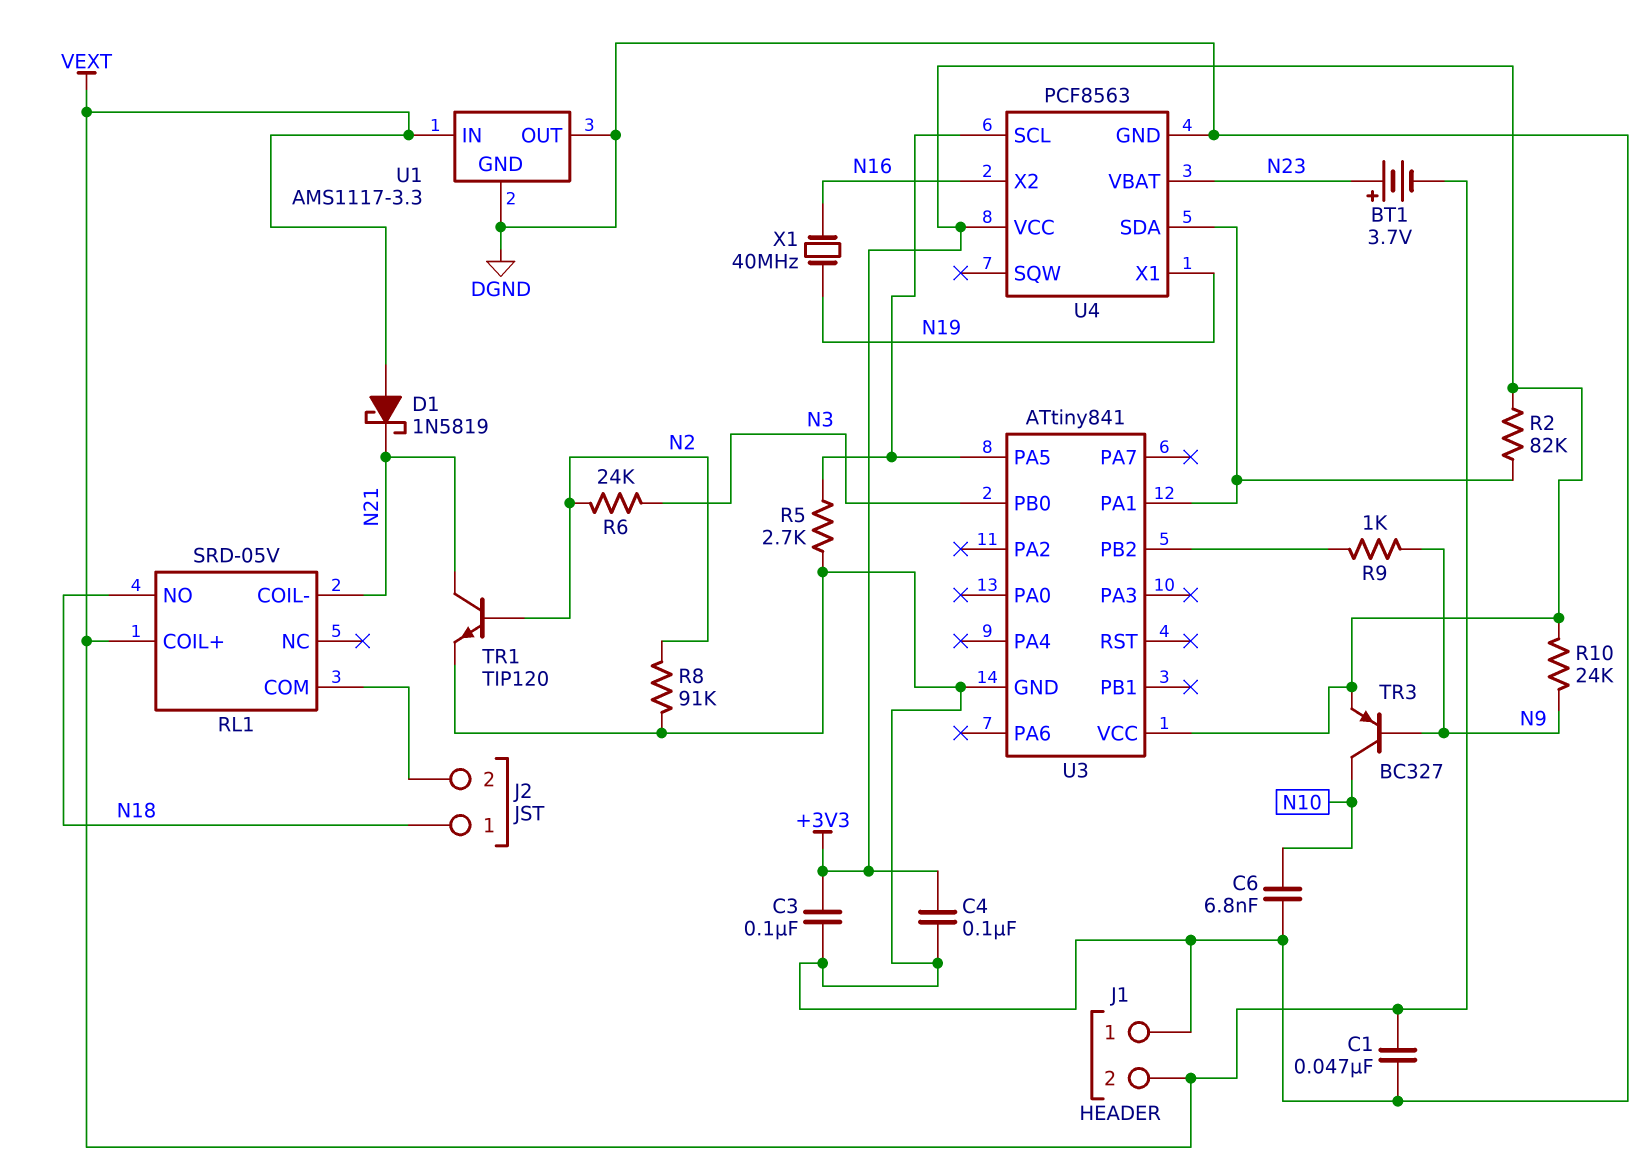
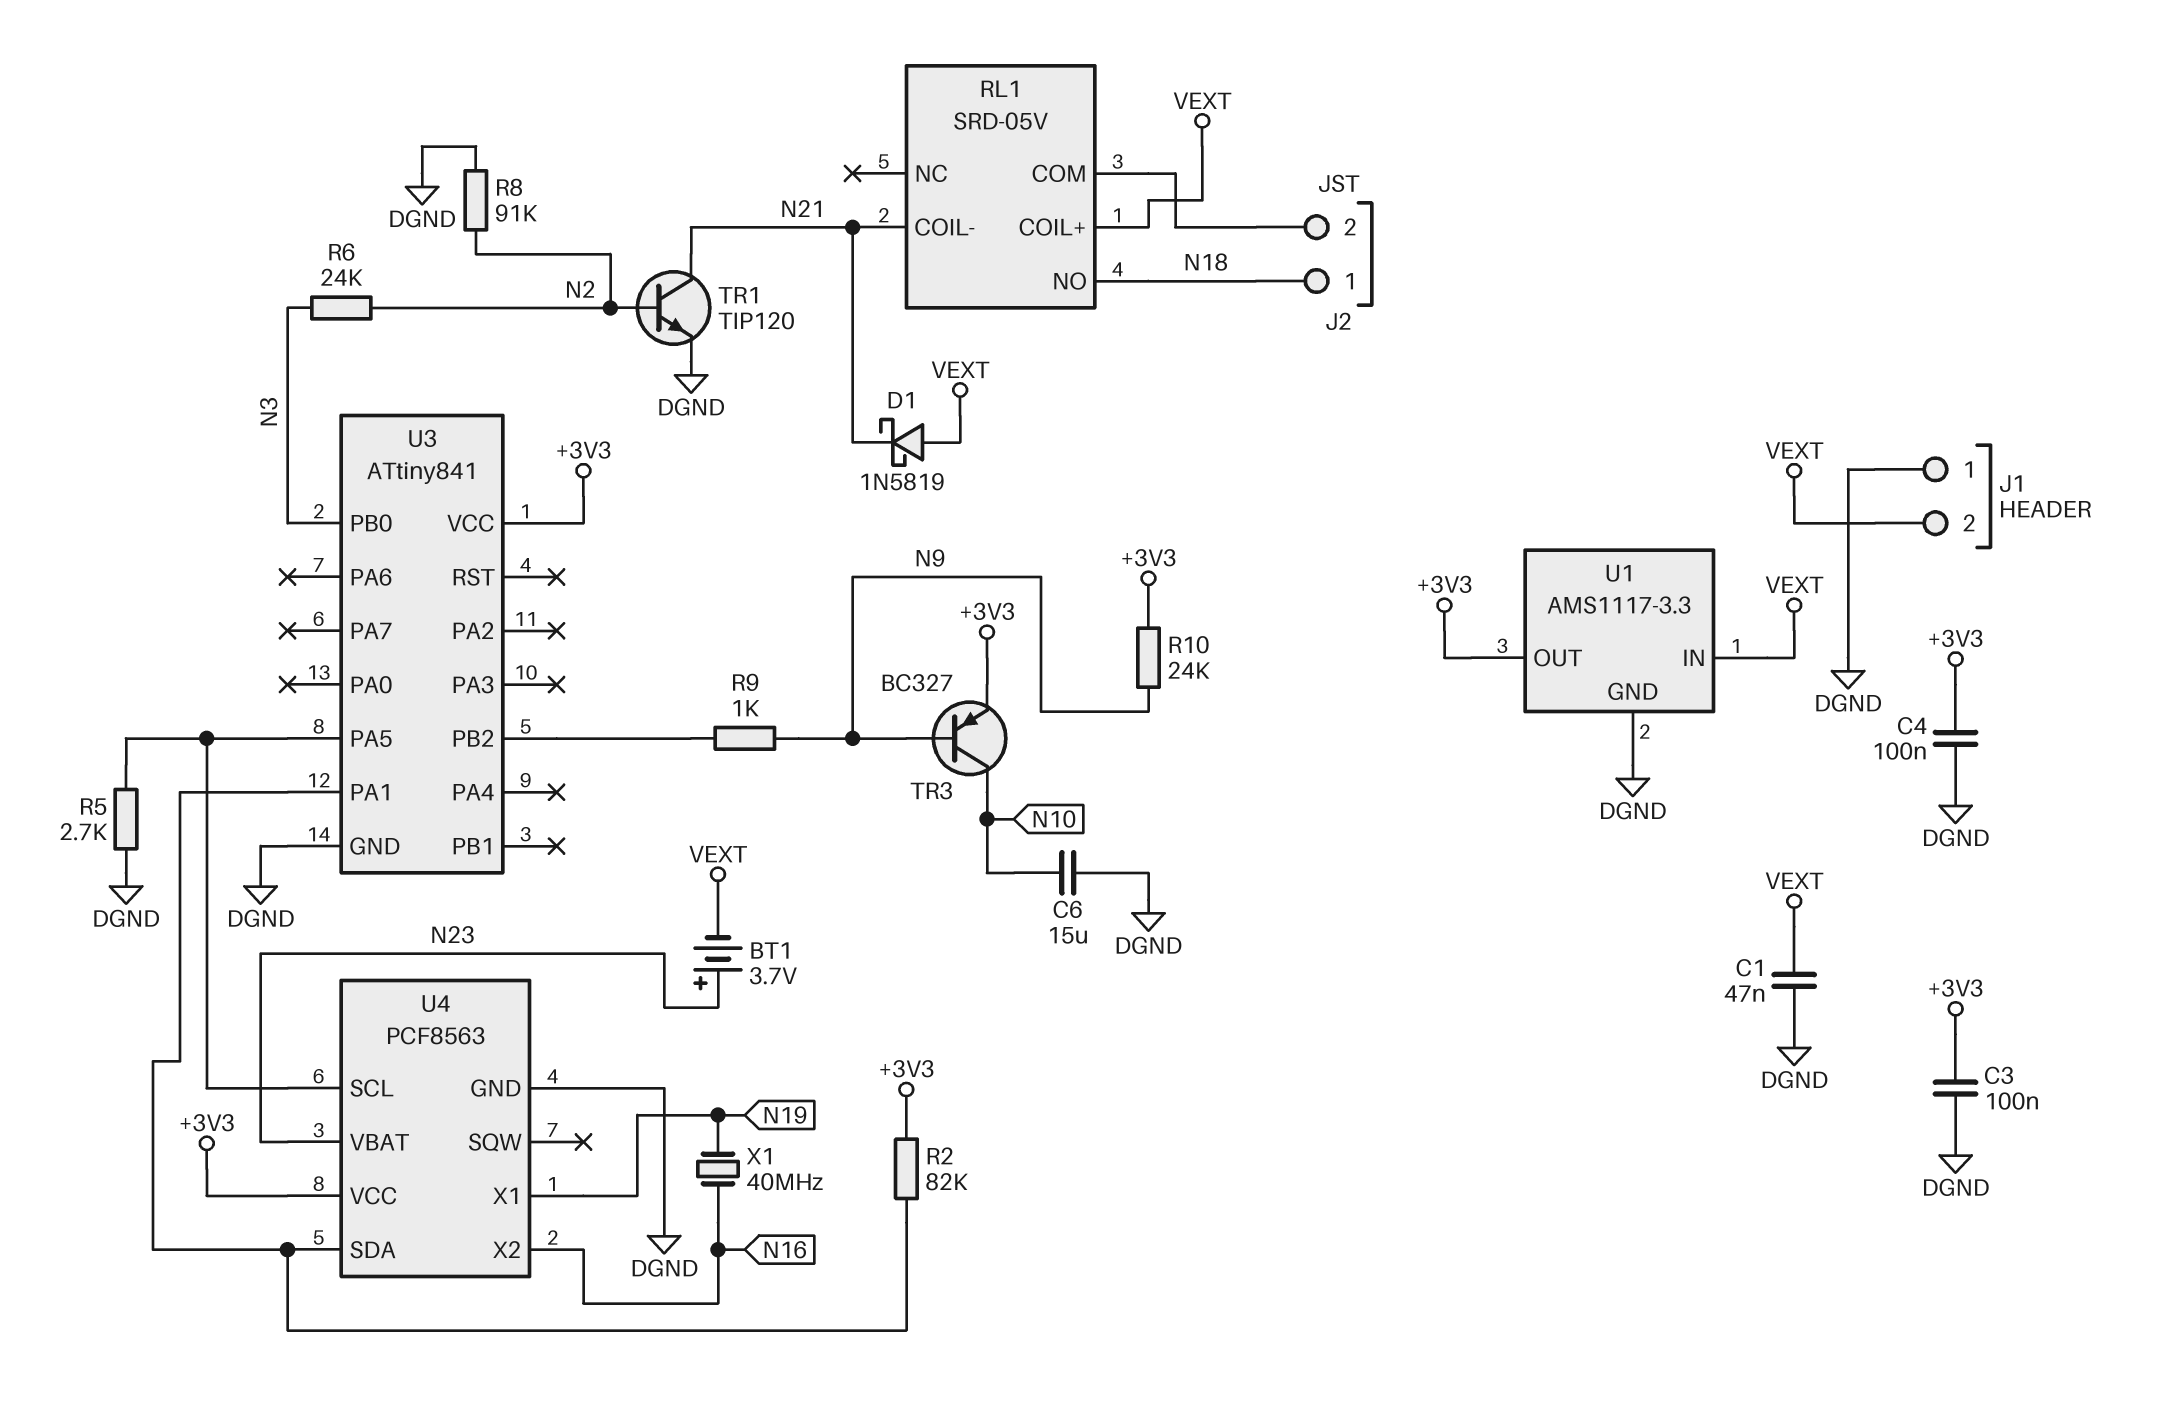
C6: 6.8nF (DGND, N10) -> 15uF (DGND, N10)
U1 pin OUT: DGND -> +3V3

